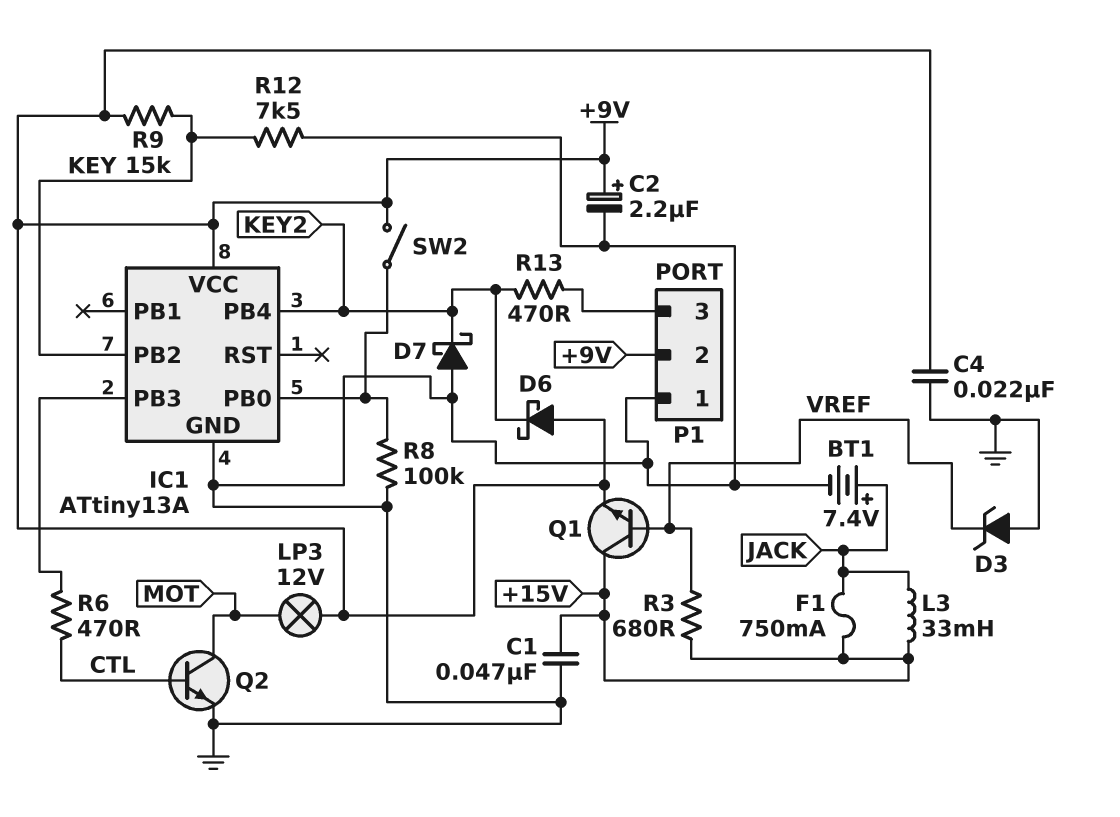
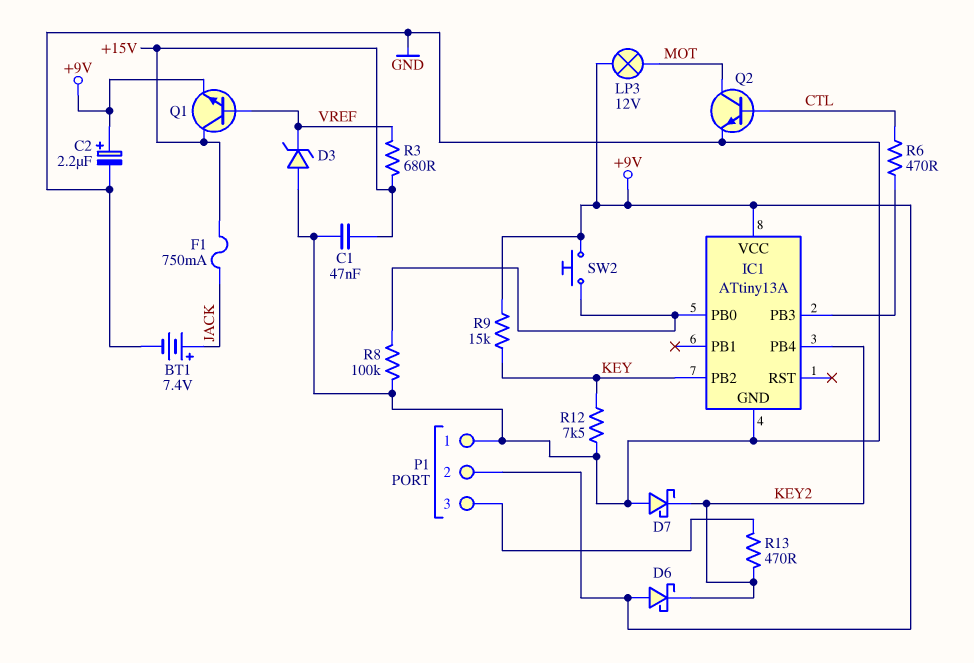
C4: 22nF (+9V, GND) -> none
L3: 33mH (+15V, JACK) -> none
SW2: switch (+9V, IC1/PB0) -> button (+9V, IC1/PB0)

